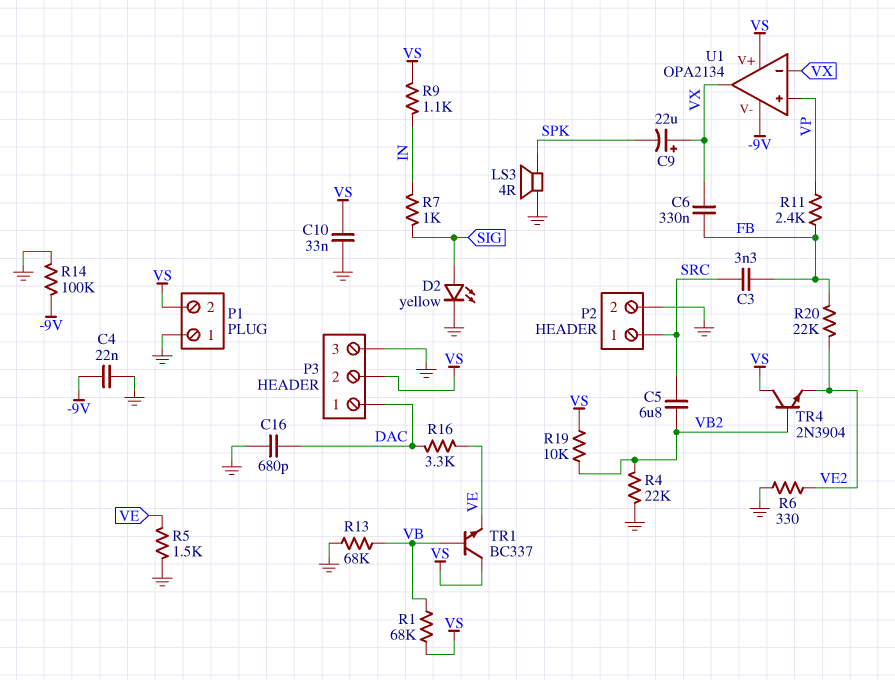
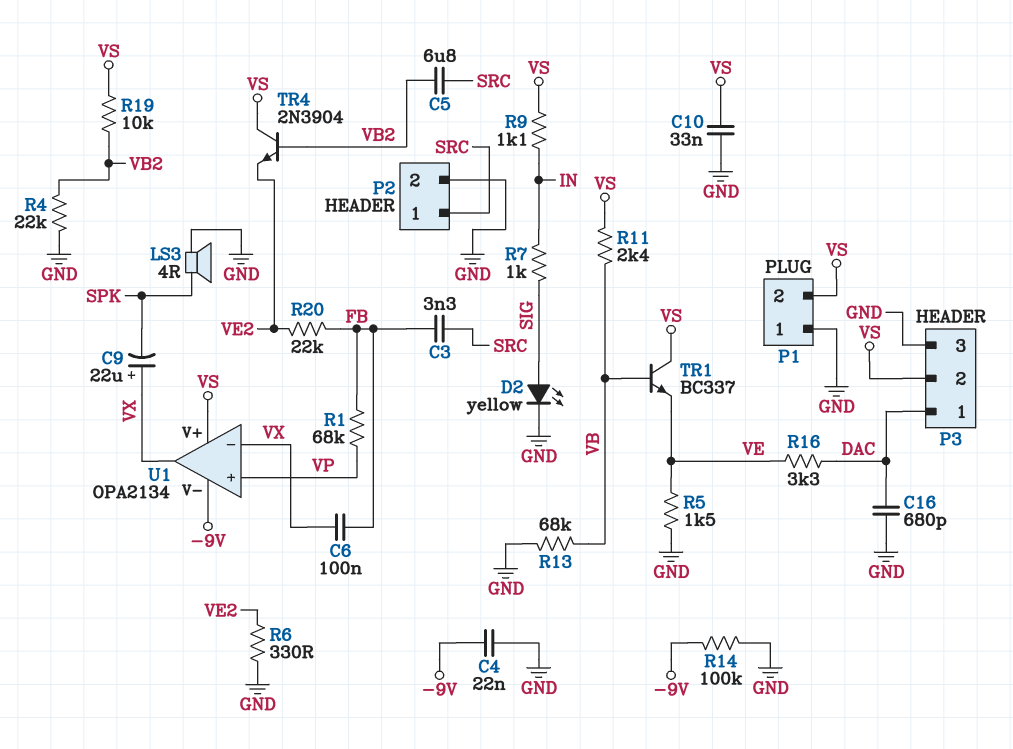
C6: 330nF (FB, VX) -> 100nF (FB, VX)
R1: 68k (VB, VS) -> 68k (FB, VP)
R11: 2.4k (FB, VP) -> 2.4k (VB, VS)

